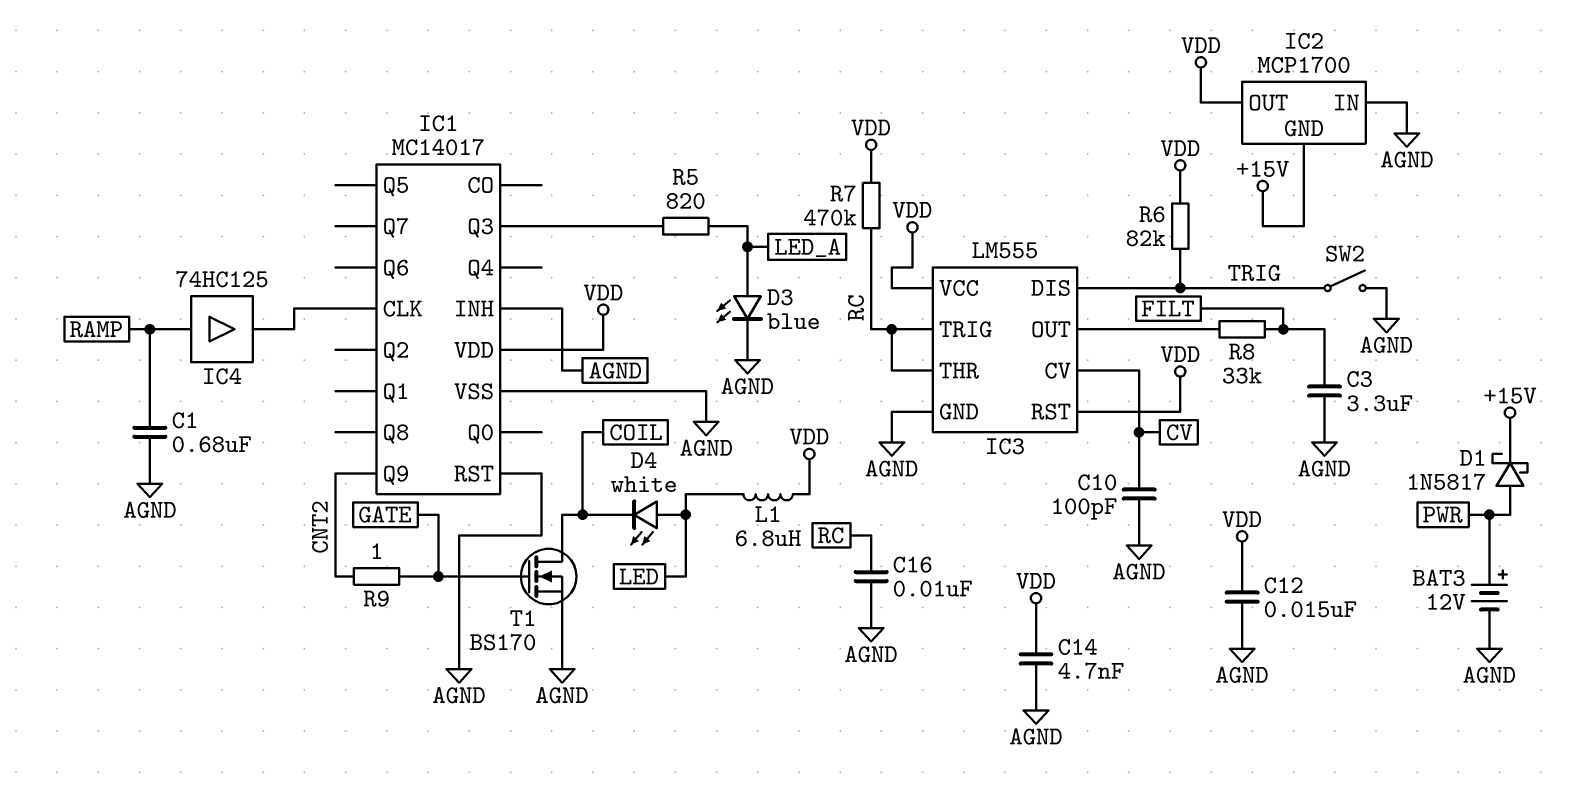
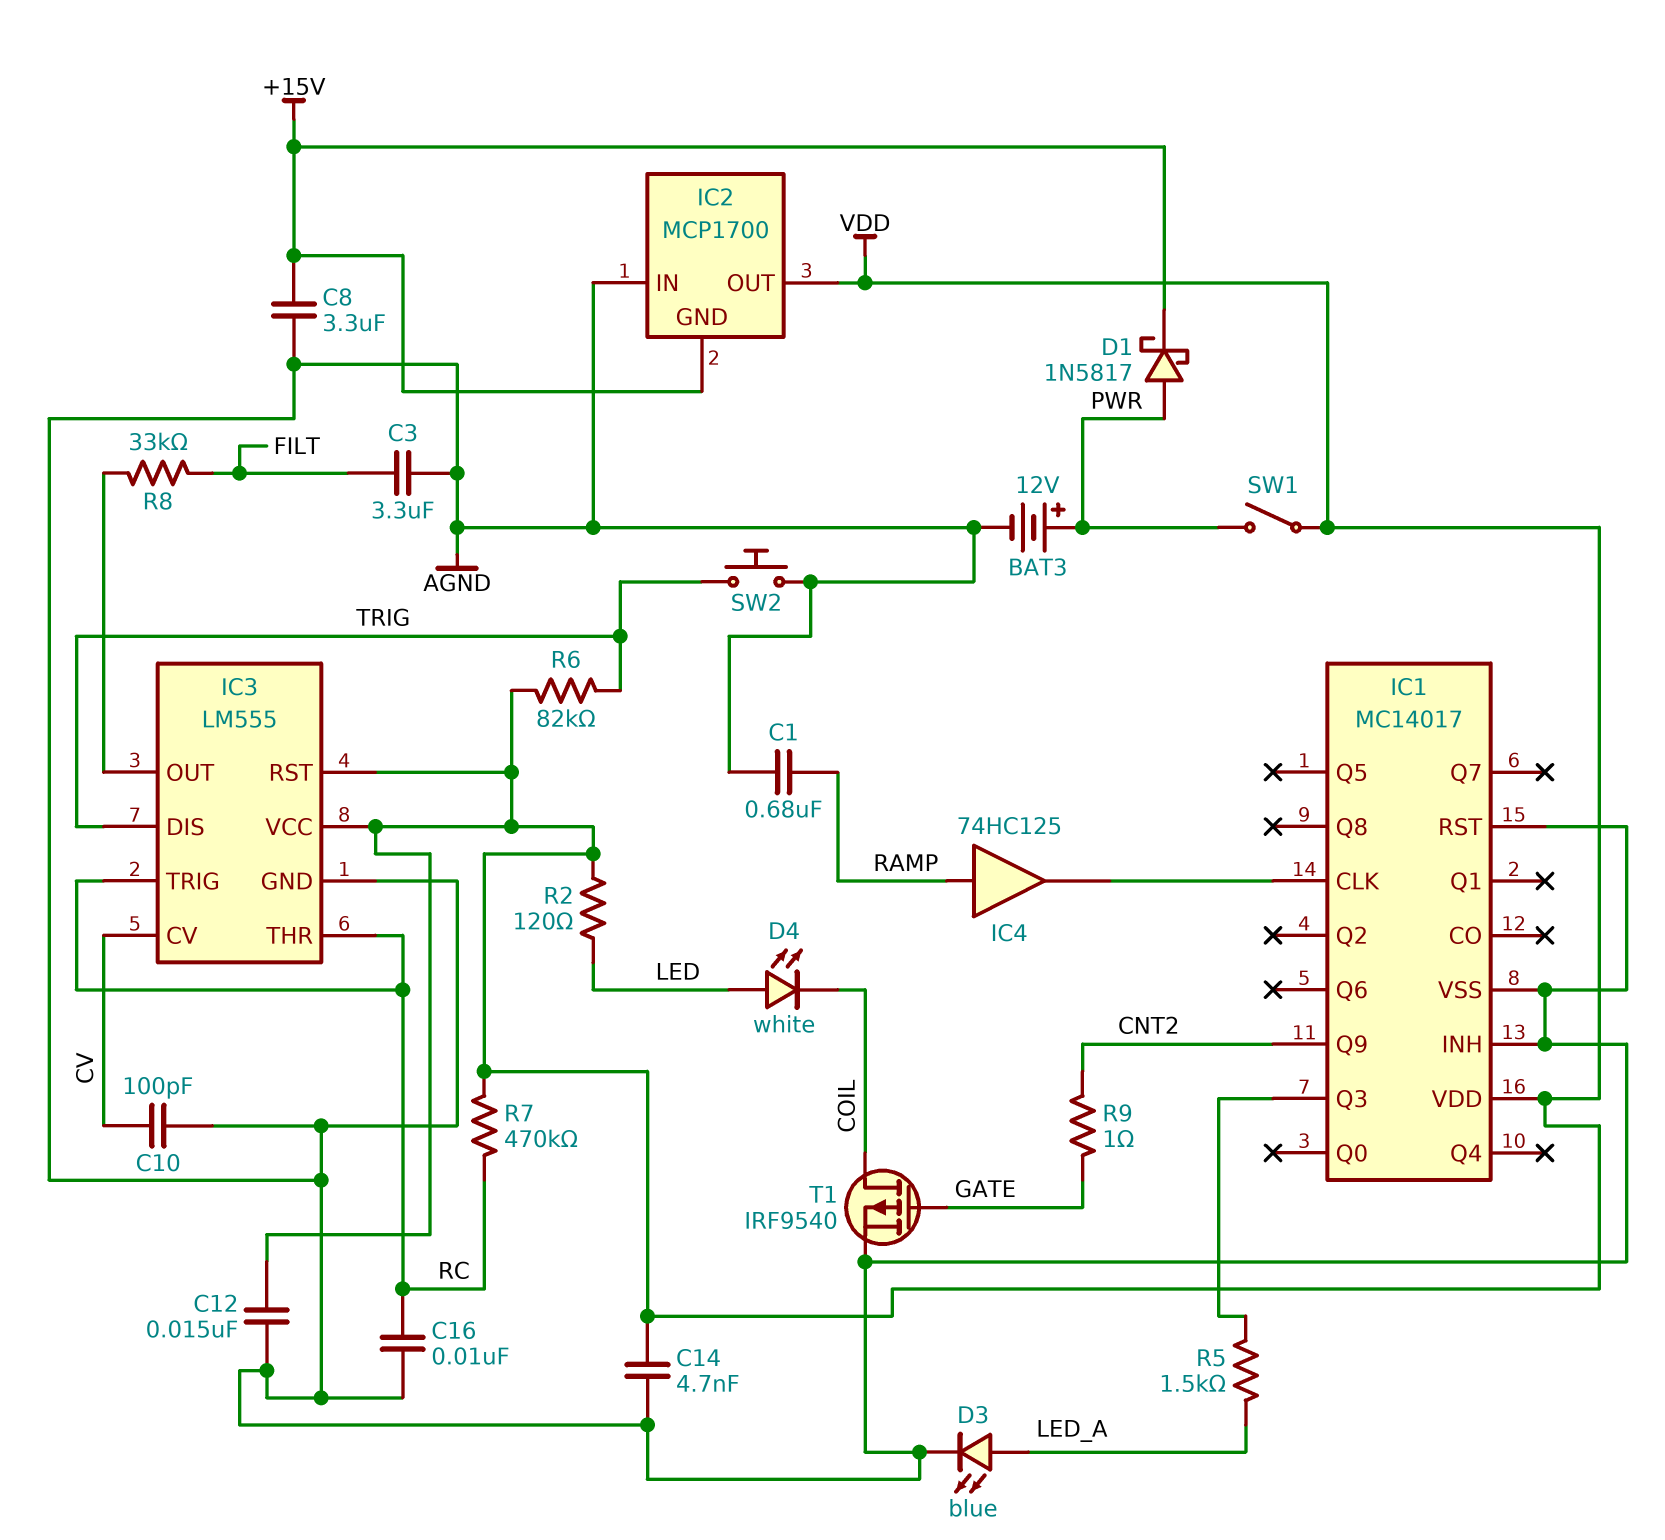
C8: none -> 3.3uF (+15V, AGND)
L1: 6.8uH (LED, VDD) -> none
R2: none -> 120 (LED, VDD)
R5: 820 (IC1/Q3, LED_A) -> 1.5k (IC1/Q3, LED_A)
SW1: none -> switch (PWR, VDD)
SW2: switch (AGND, TRIG) -> button (AGND, TRIG)
T1: NMOS BS170 (G GATE, D COIL, S AGND) -> PMOS IRF9540 (G GATE, D COIL, S AGND)

